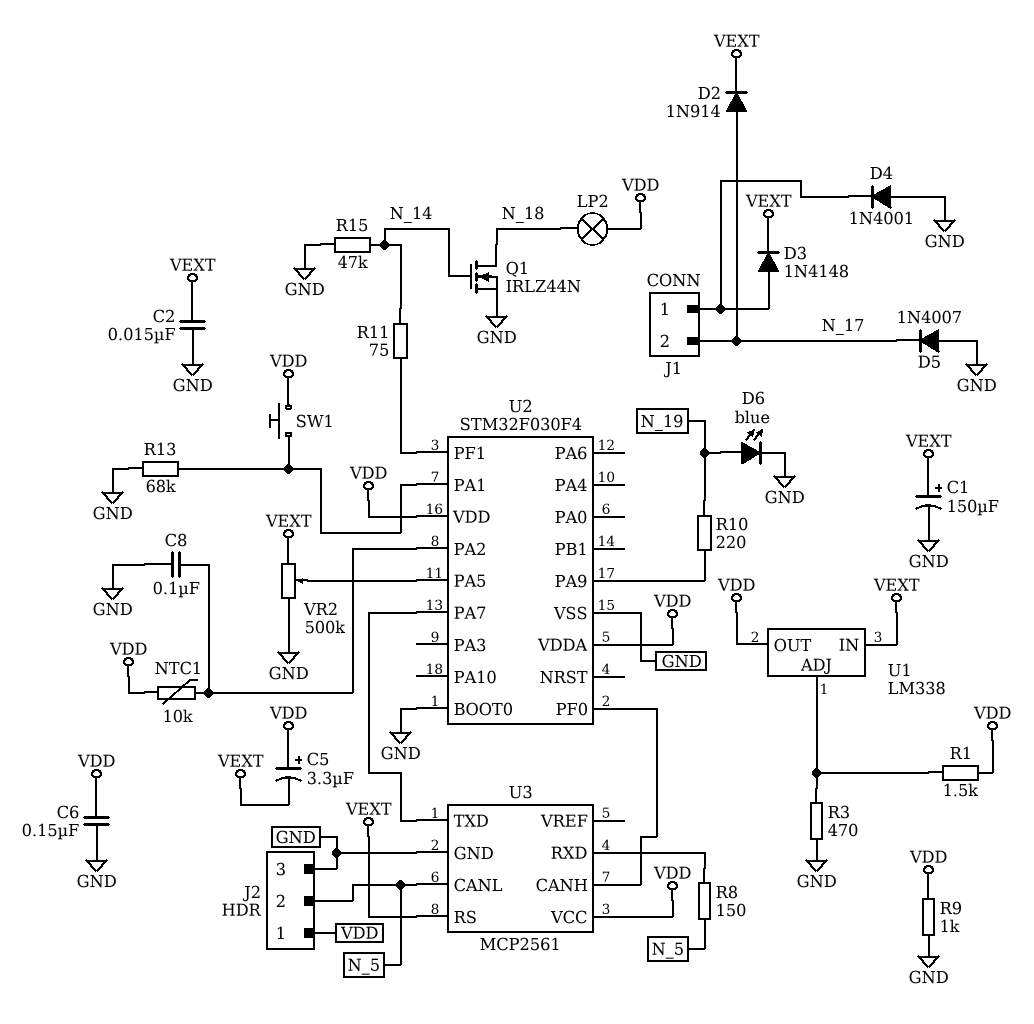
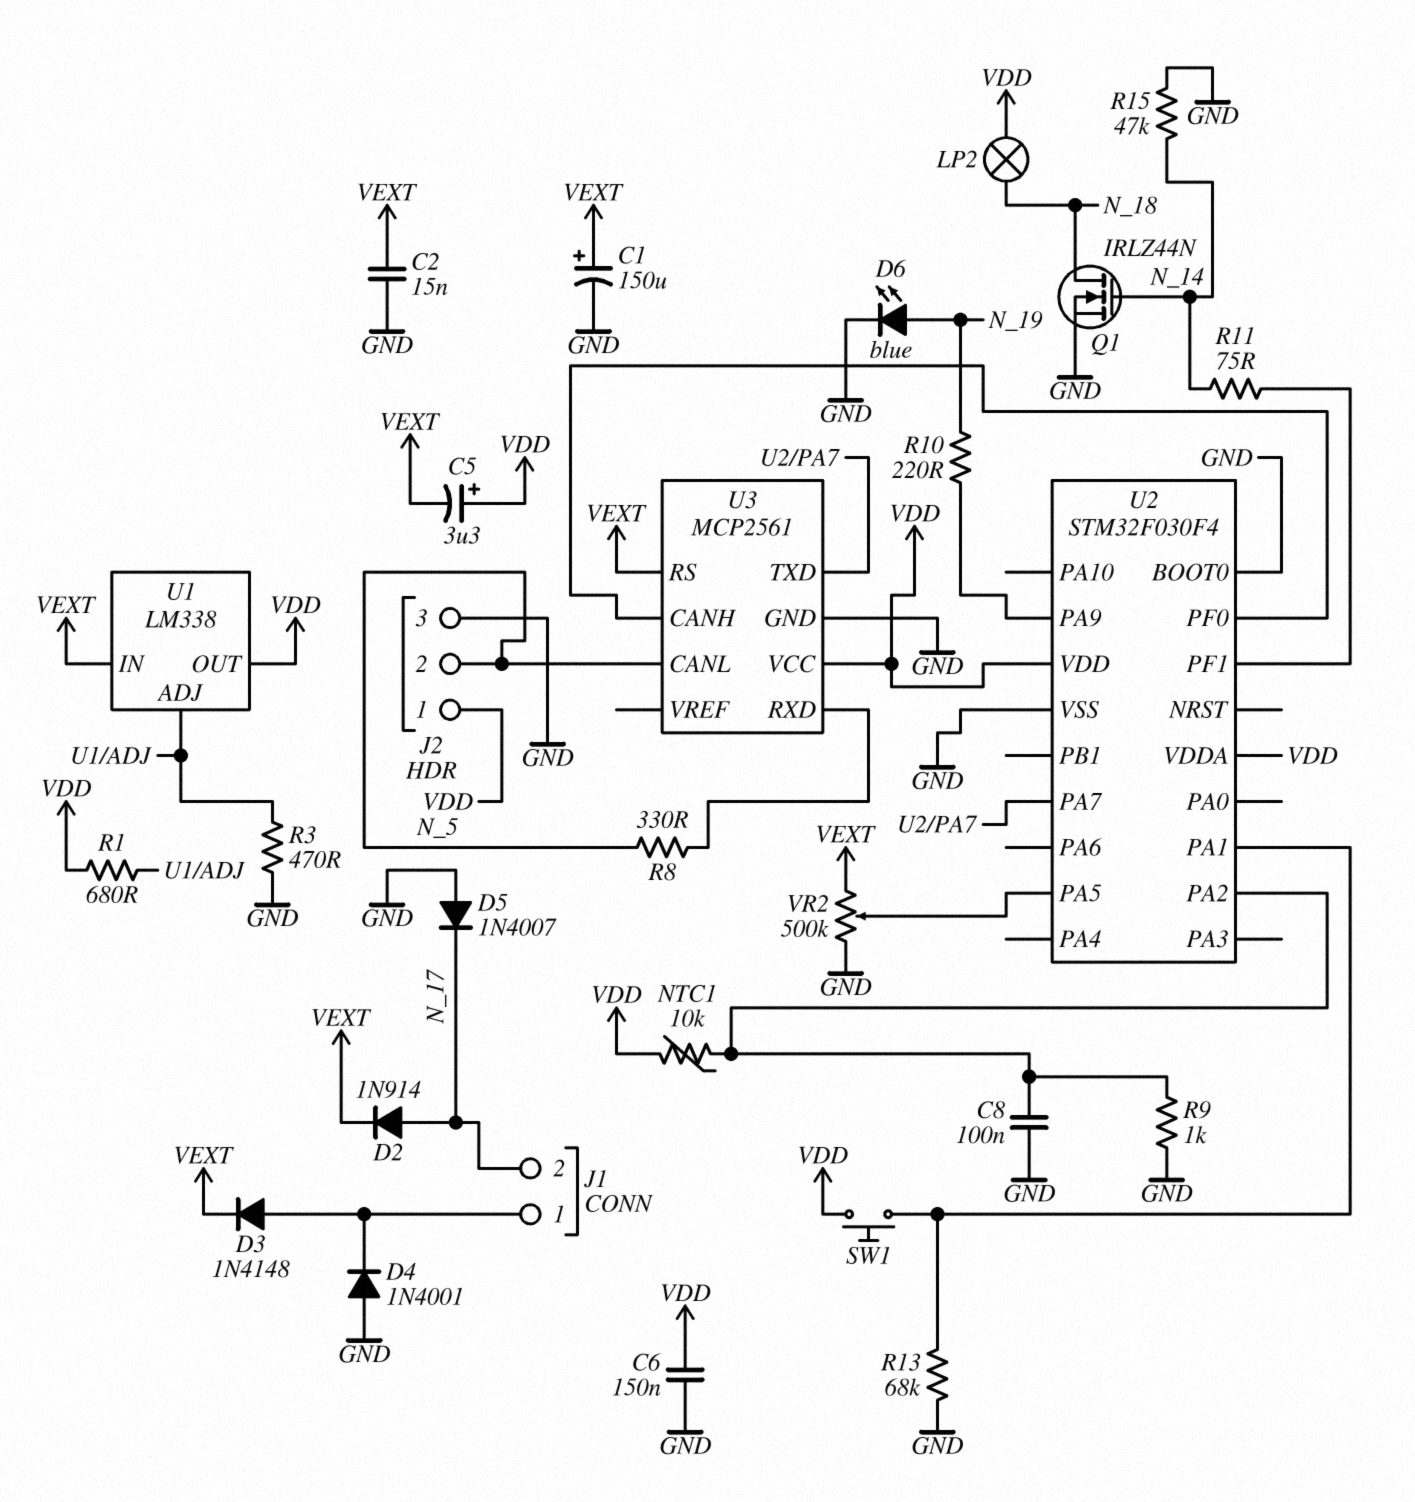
R1: 1.5k (U1/ADJ, VDD) -> 680 (U1/ADJ, VDD)
R8: 150 (N_5, U3/RXD) -> 330 (N_5, U3/RXD)
R9: 1k (GND, VDD) -> 1k (GND, U2/PA2)

